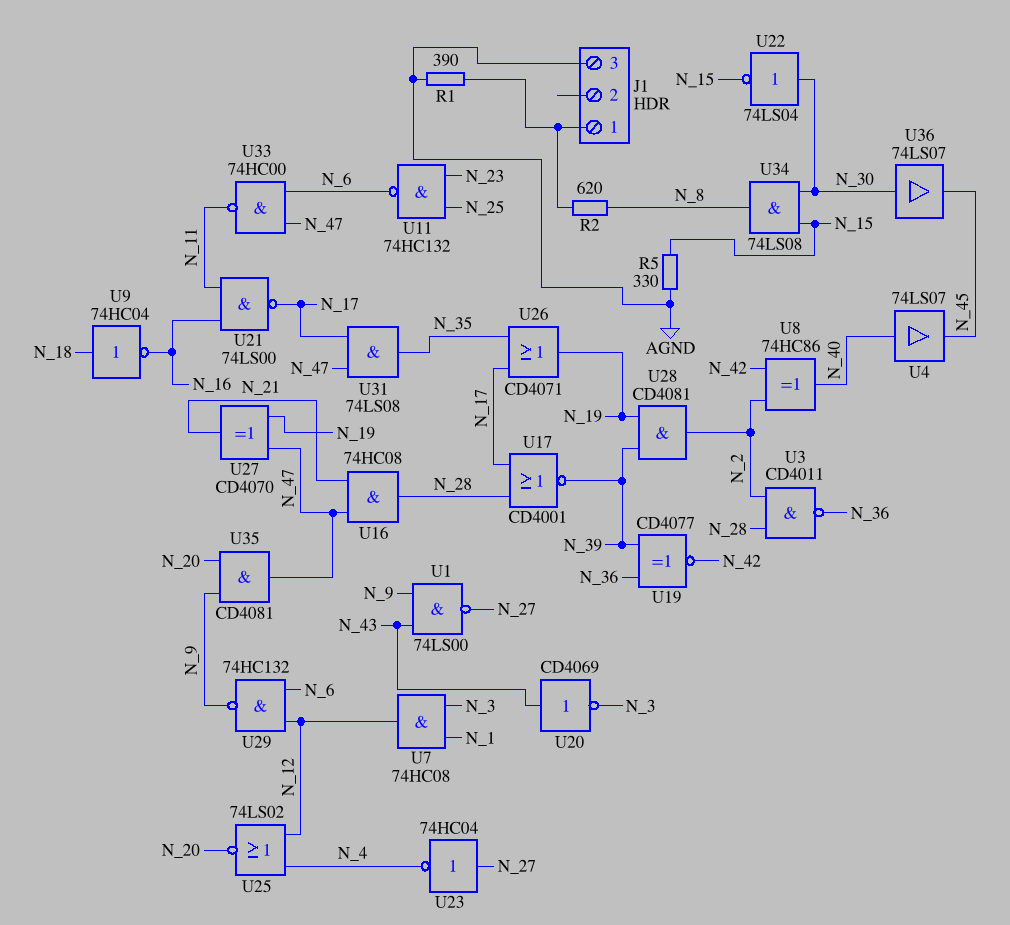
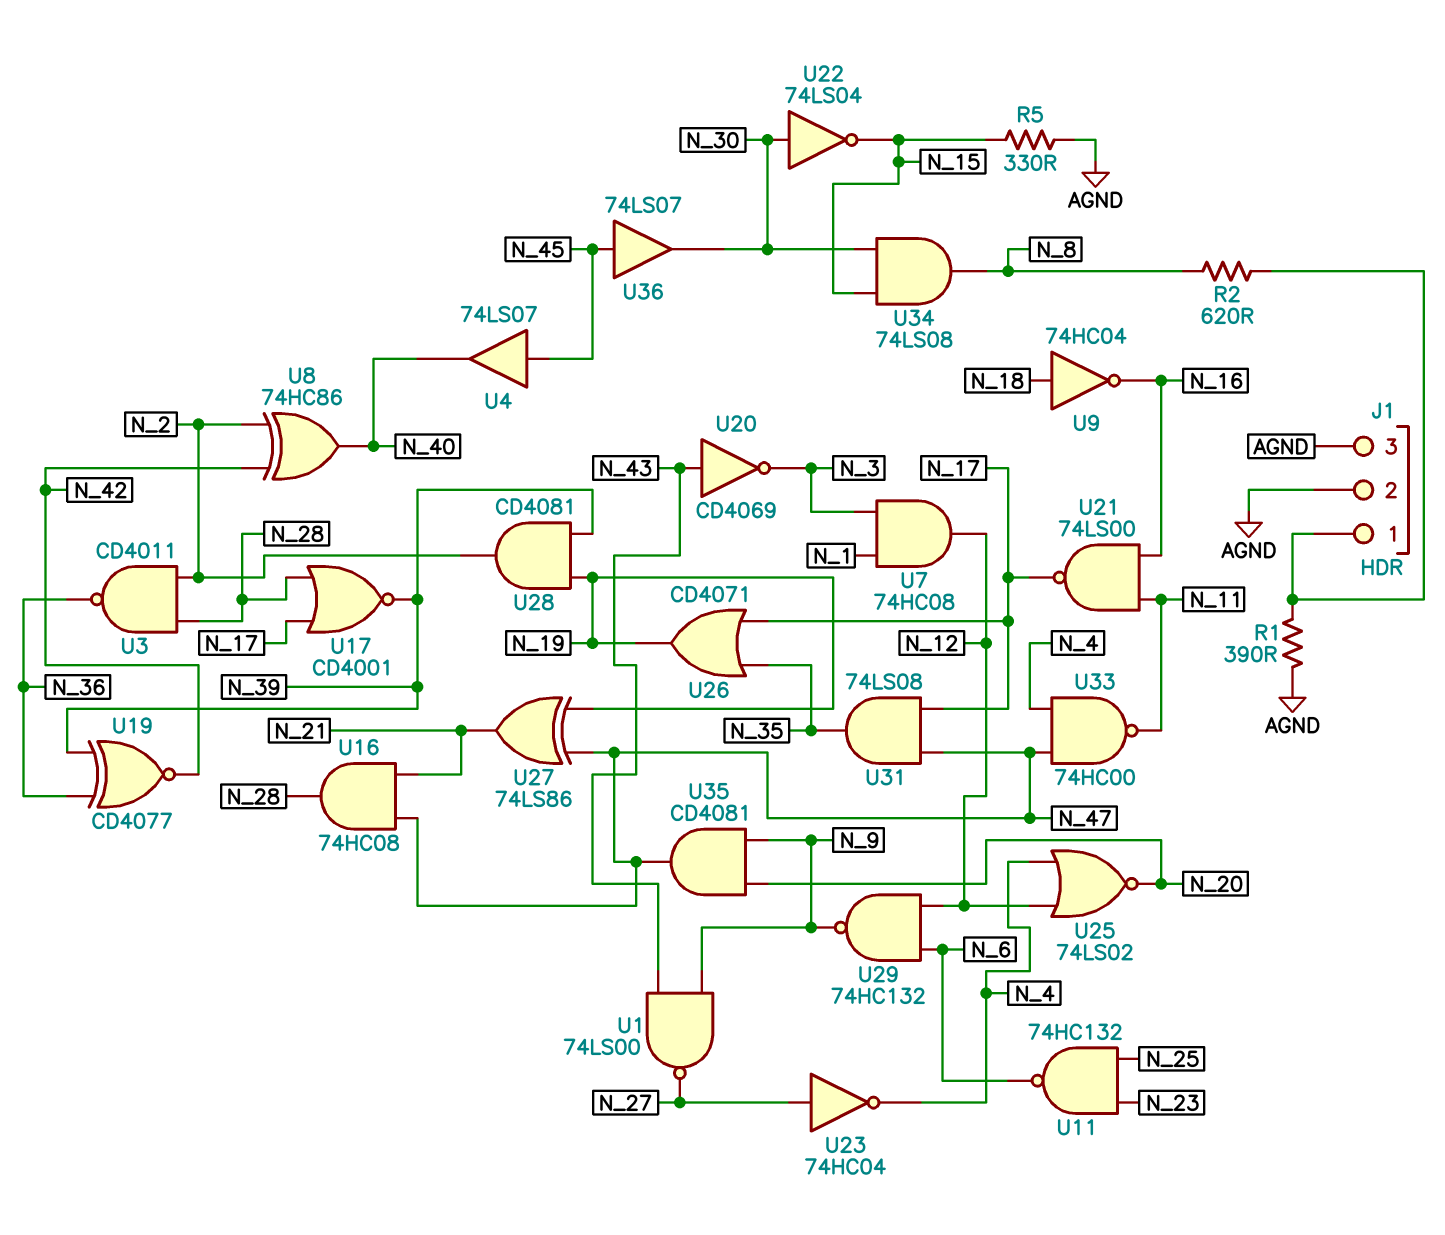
J1 pin 2: none -> AGND
U4: buffer 74LS07 (in N_40, out N_45) -> buffer 74LS07 (in N_45, out N_40)
U27: XOR CD4070 (in N_19, in N_47, out N_21) -> XOR 74LS86 (in N_19, in N_47, out N_21)
U33: NAND 74HC00 (in N_6, in N_47, out N_11) -> NAND 74HC00 (in N_4, in N_47, out N_11)
U36: buffer 74LS07 (in N_30, out N_45) -> buffer 74LS07 (in N_45, out N_30)

